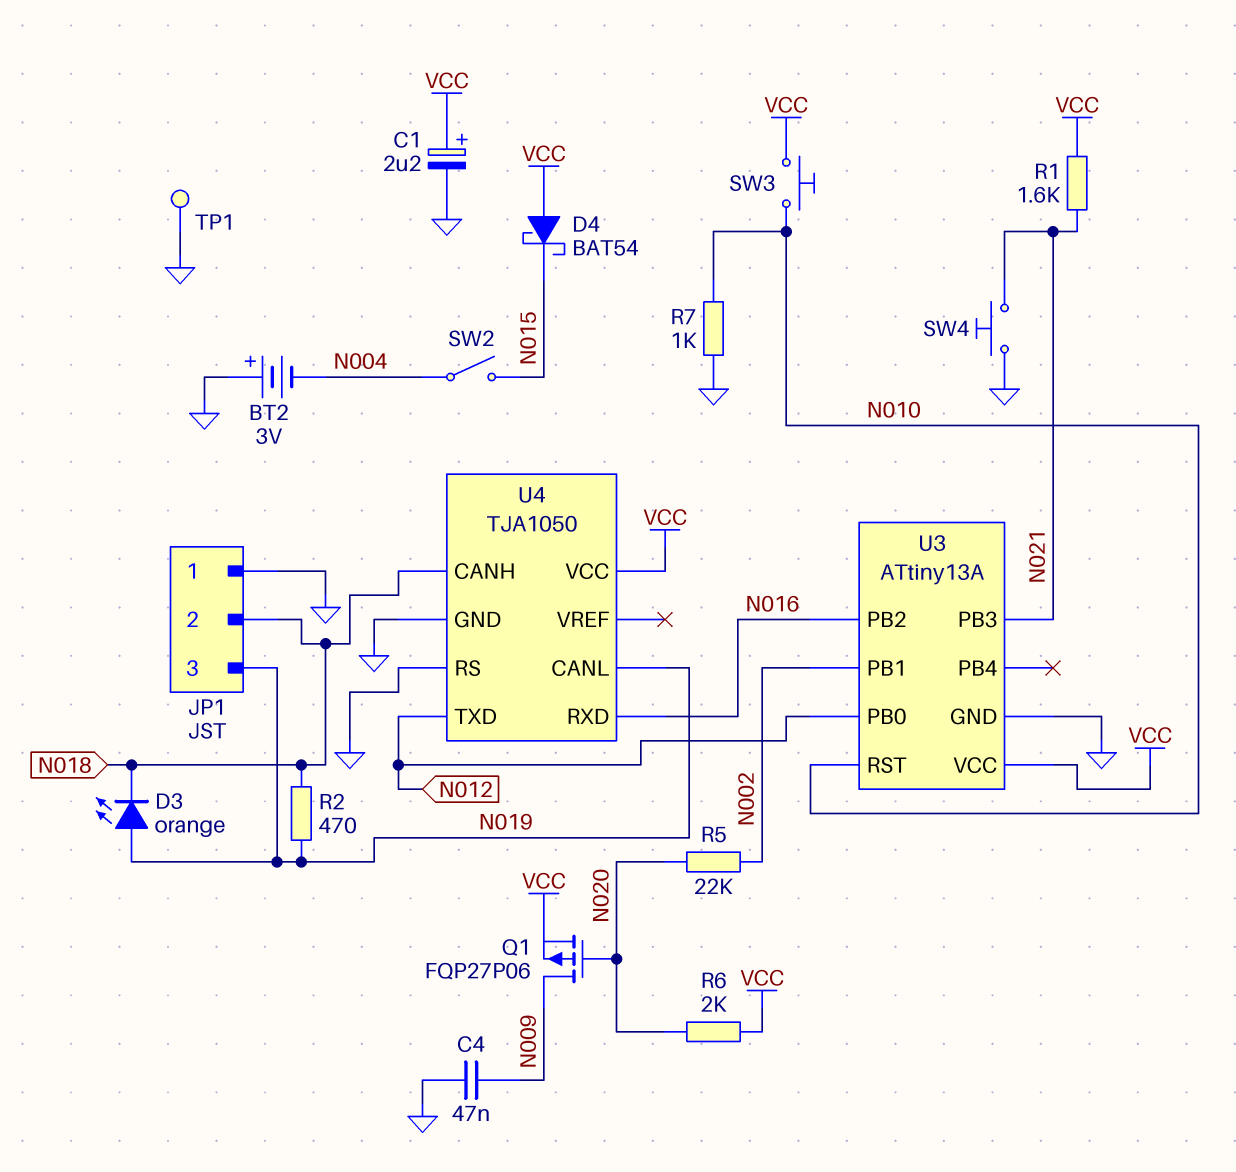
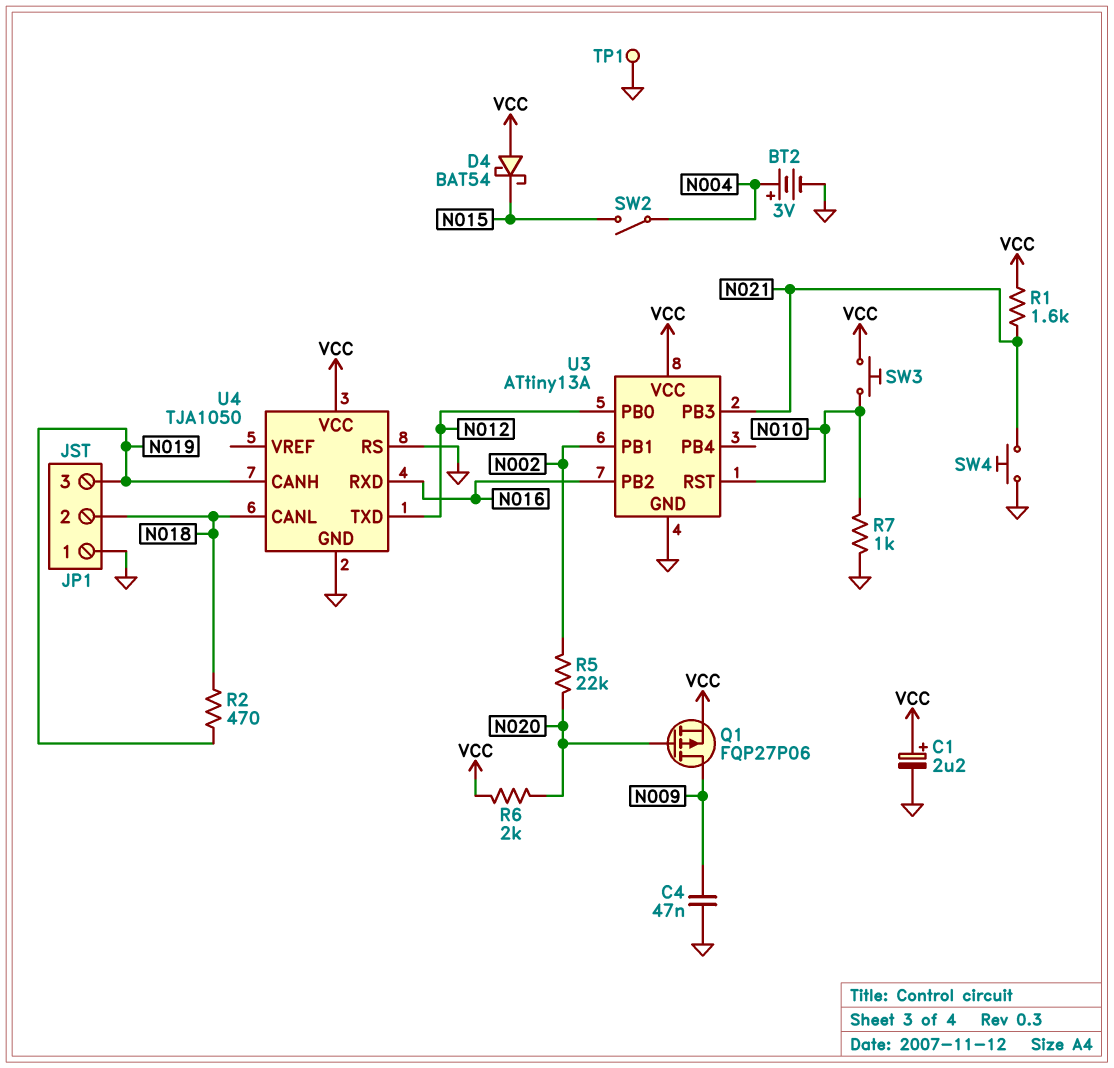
BT2: 3V (plus GND, minus N004) -> 3V (plus N004, minus GND)
D3: LED orange (A N019, K N018) -> none
U4 pin CANH: N018 -> N019
U4 pin CANL: N019 -> N018

